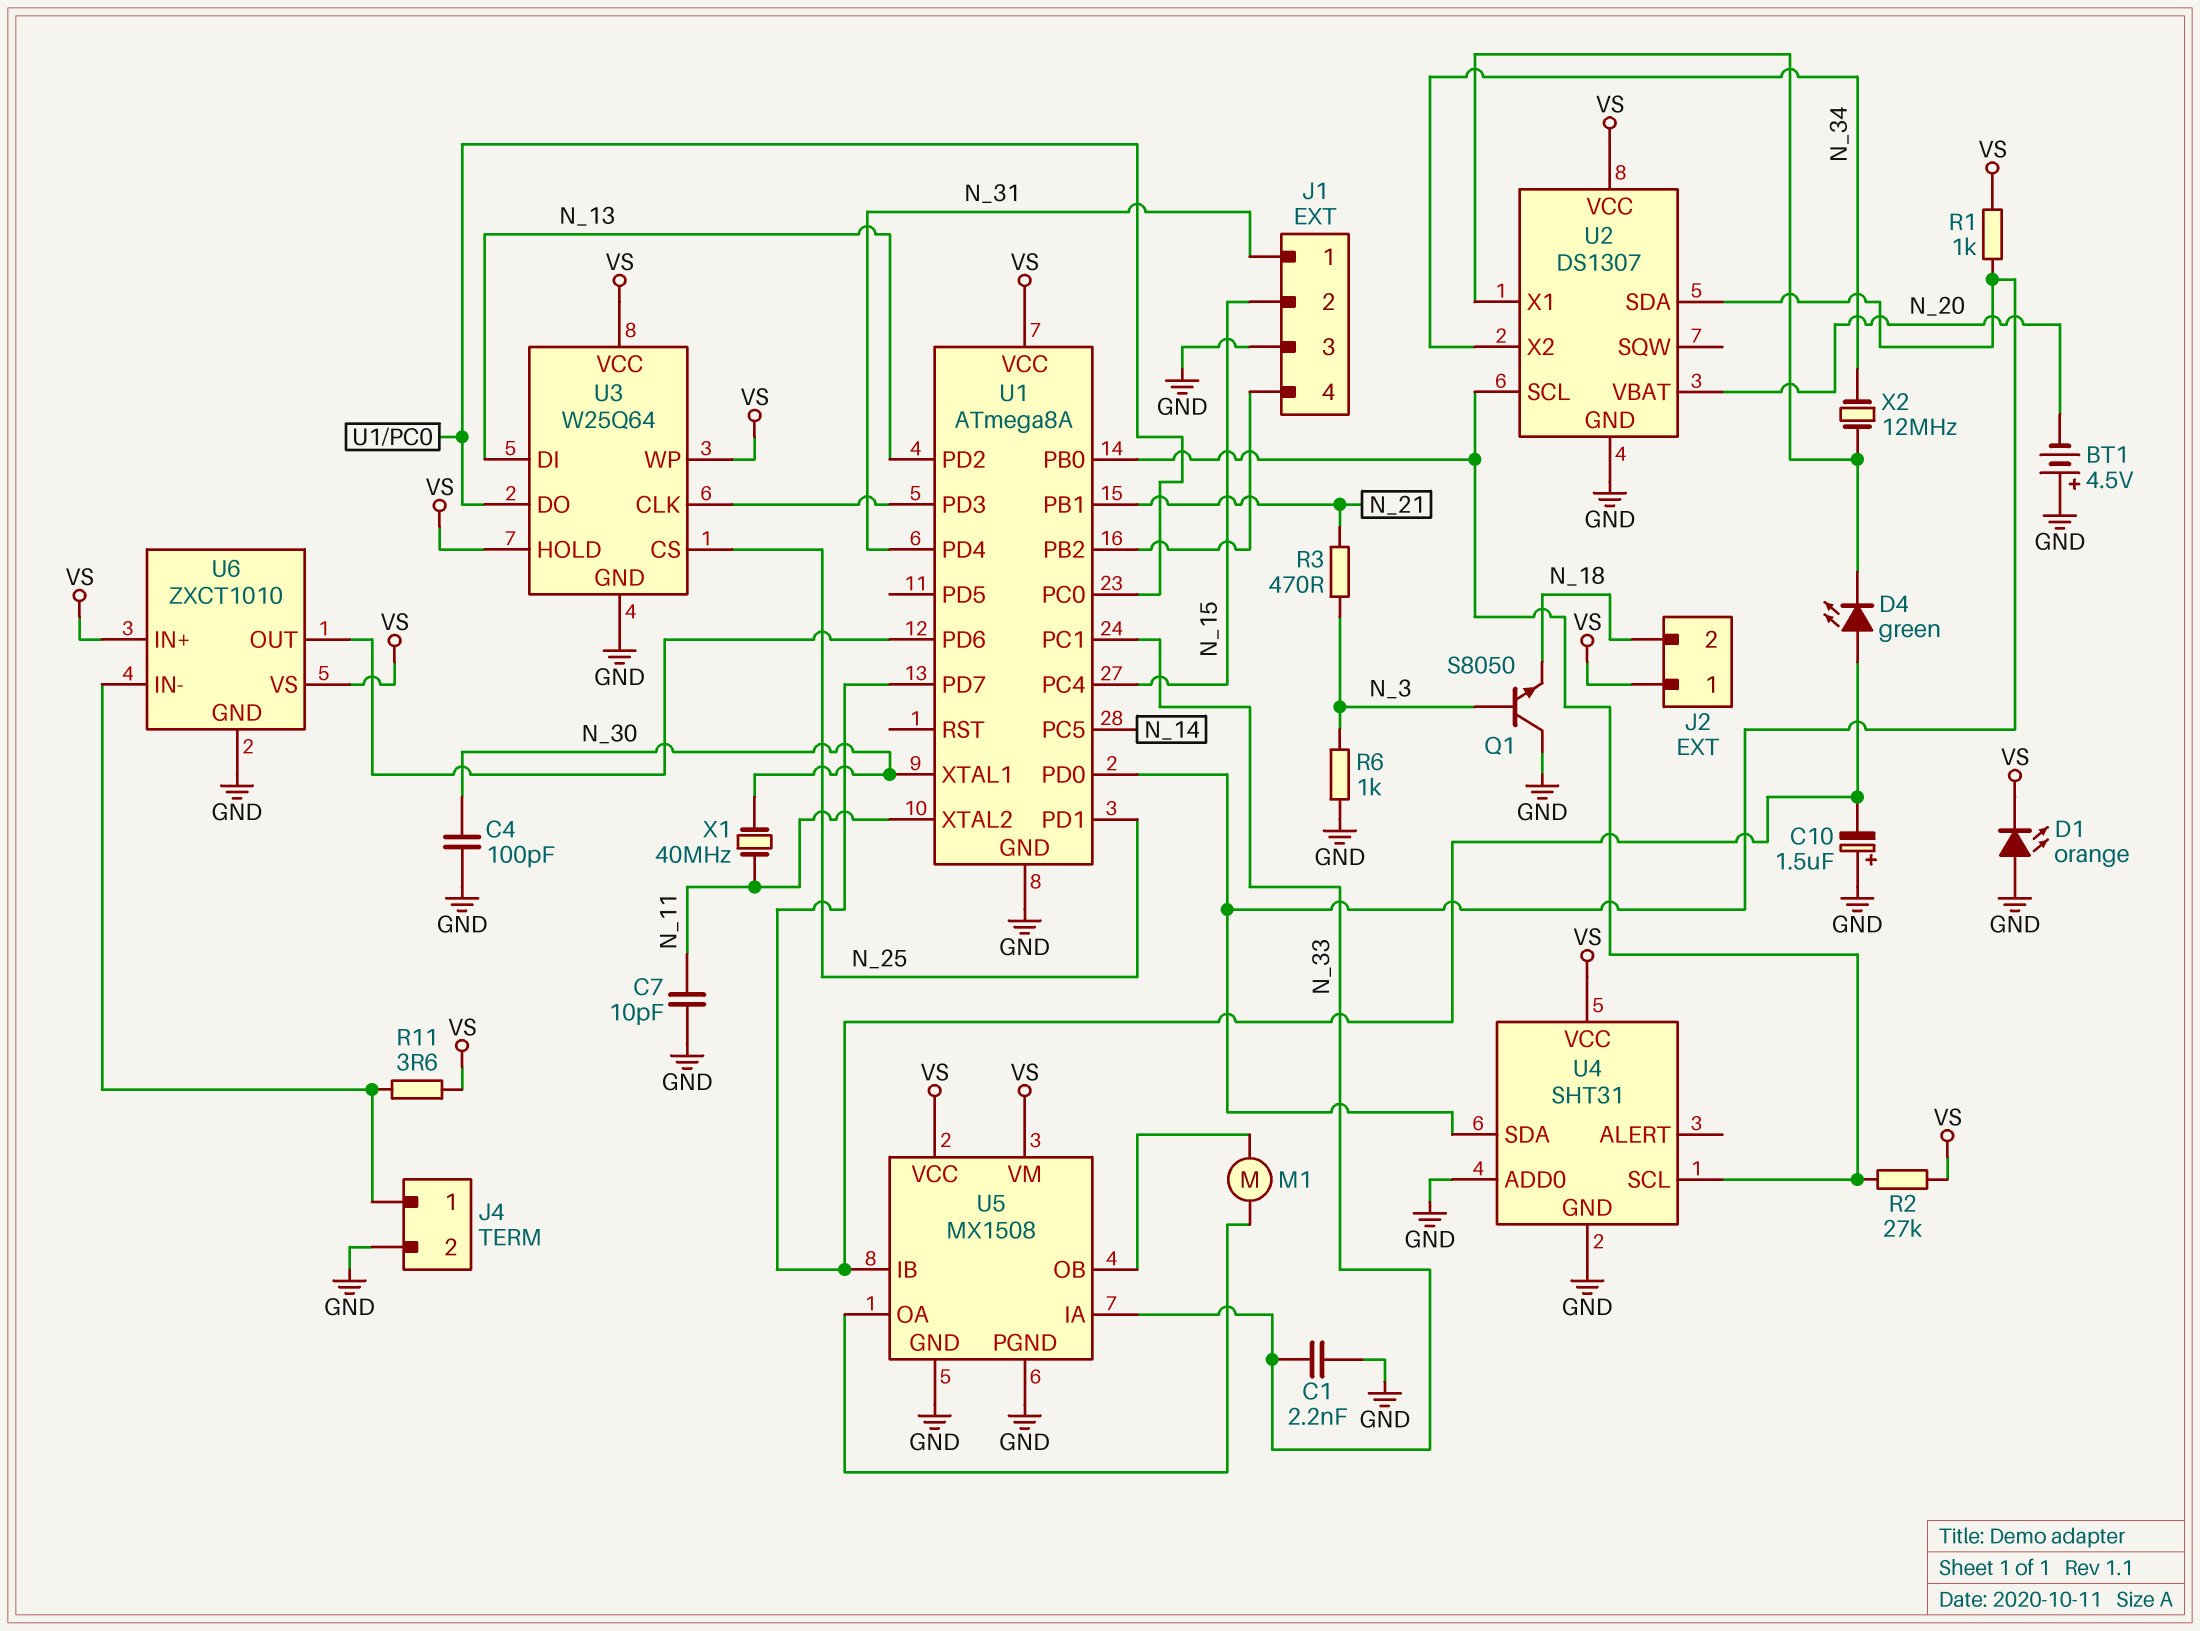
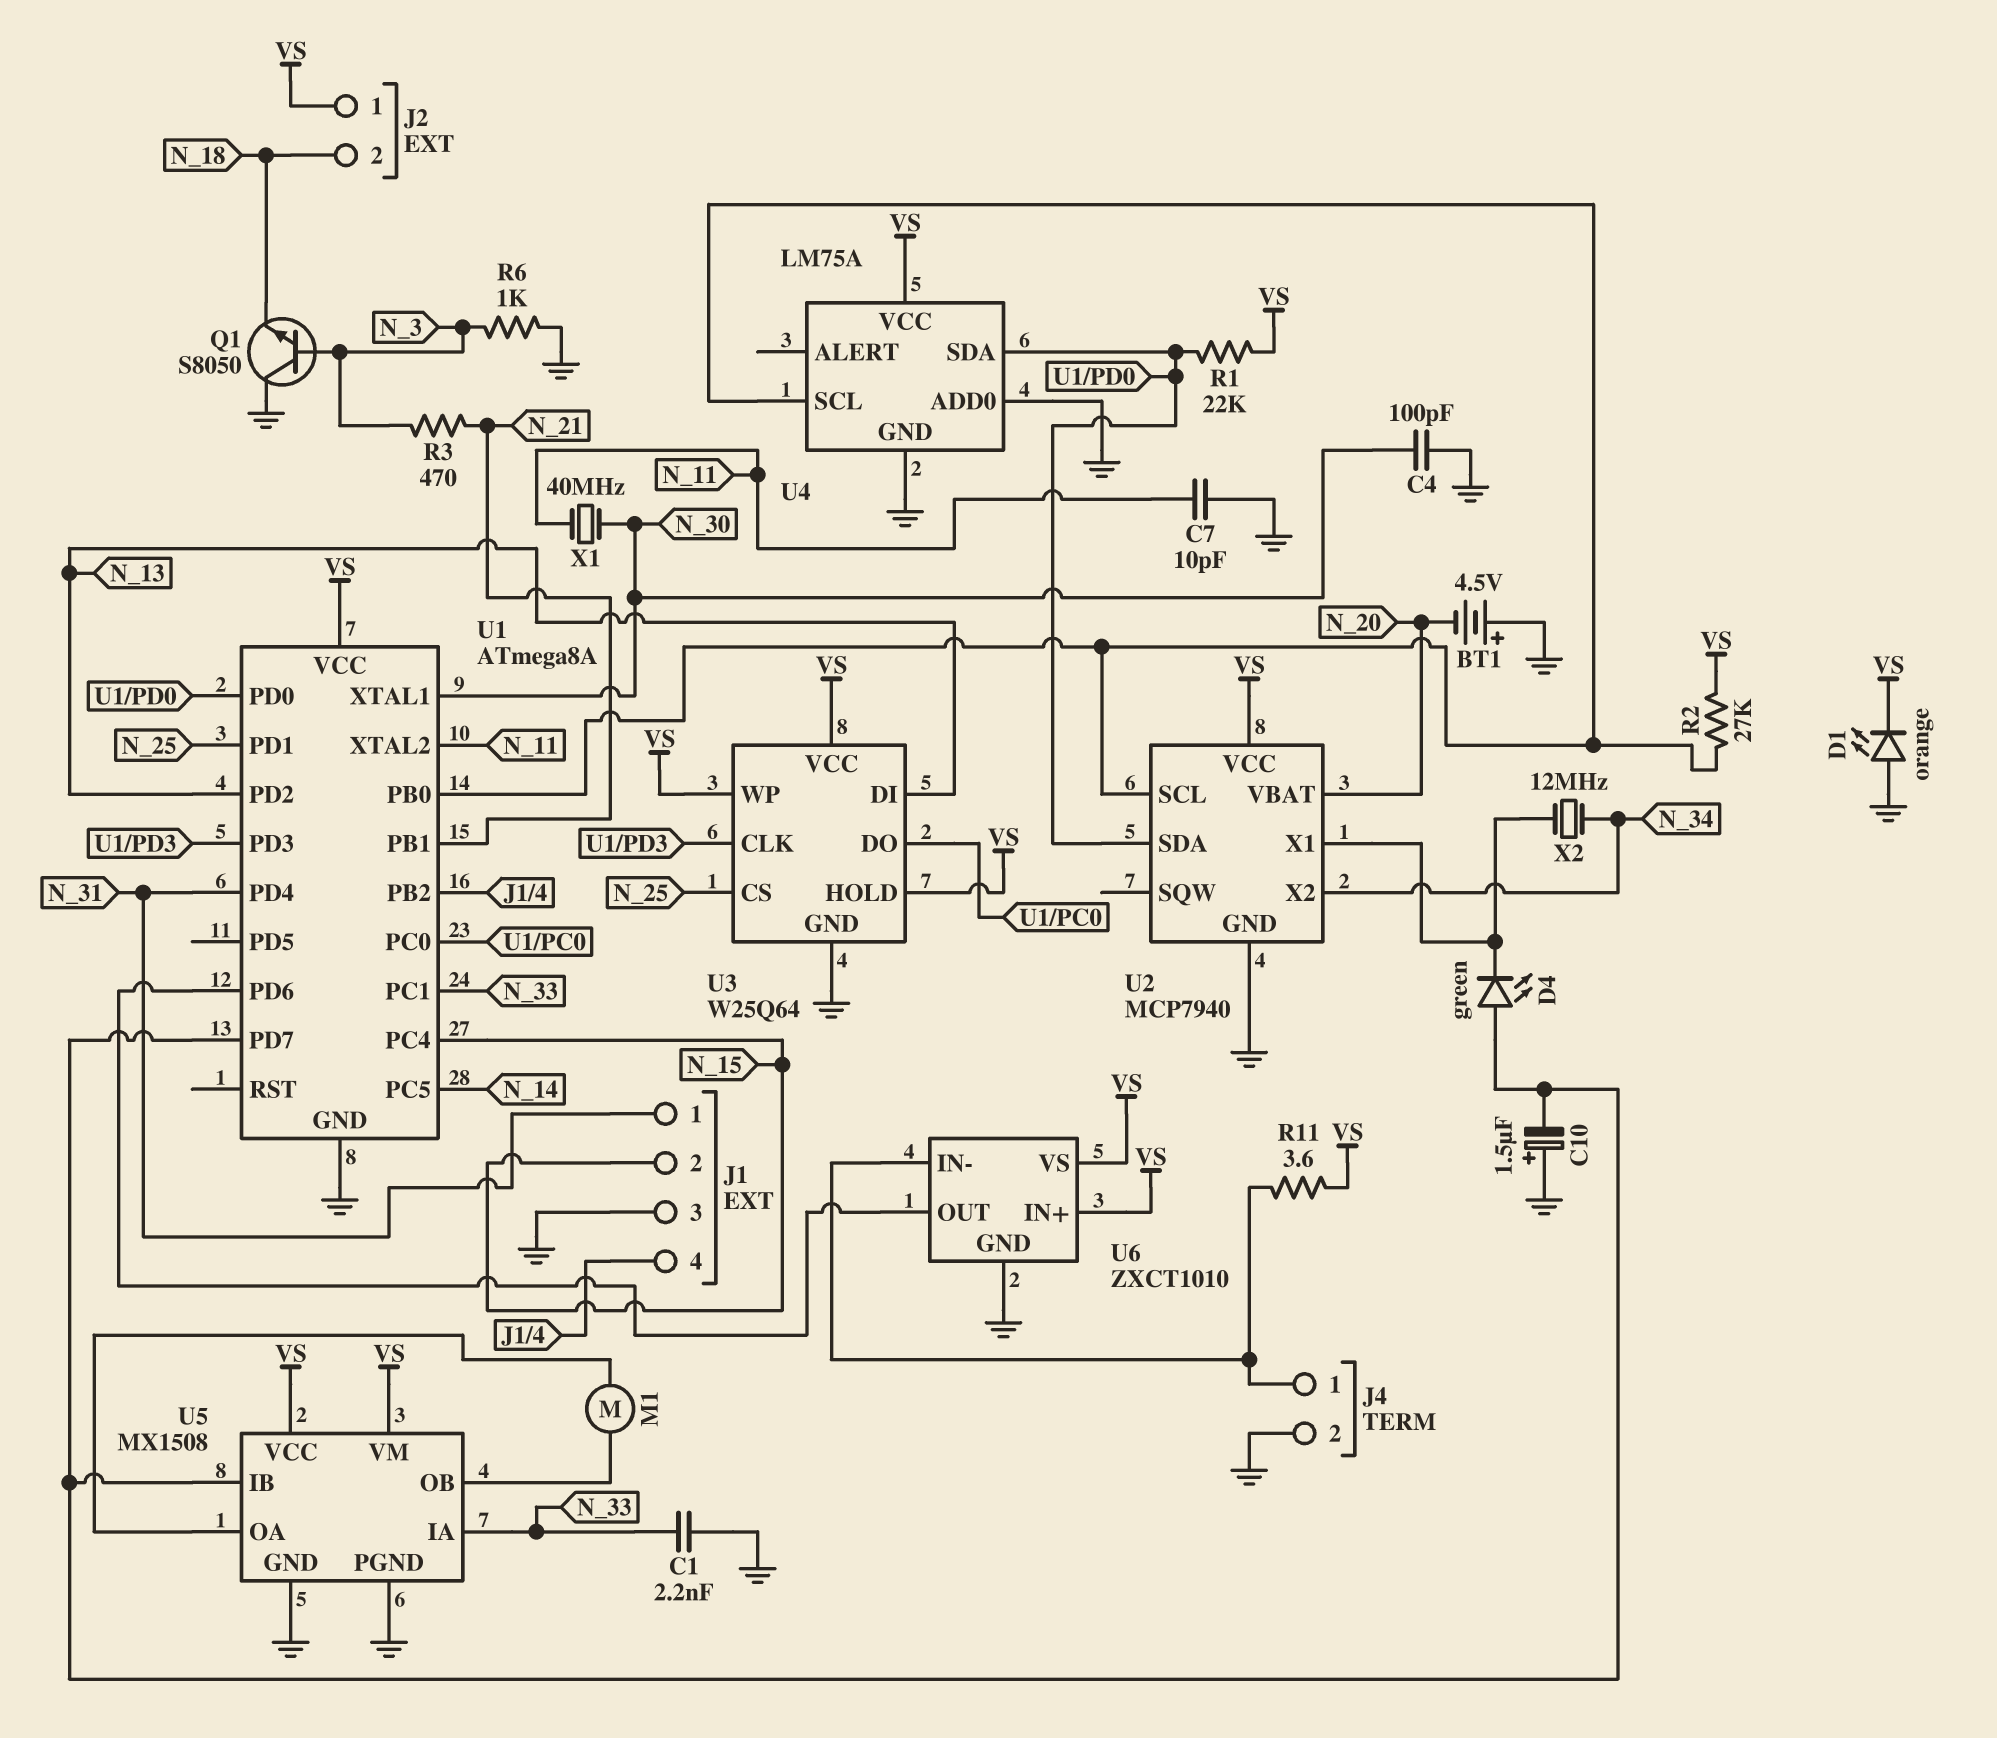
R1: 1k (U1/PD0, VS) -> 22k (U1/PD0, VS)
U2: DS1307 -> MCP7940
U4: SHT31 -> LM75A

